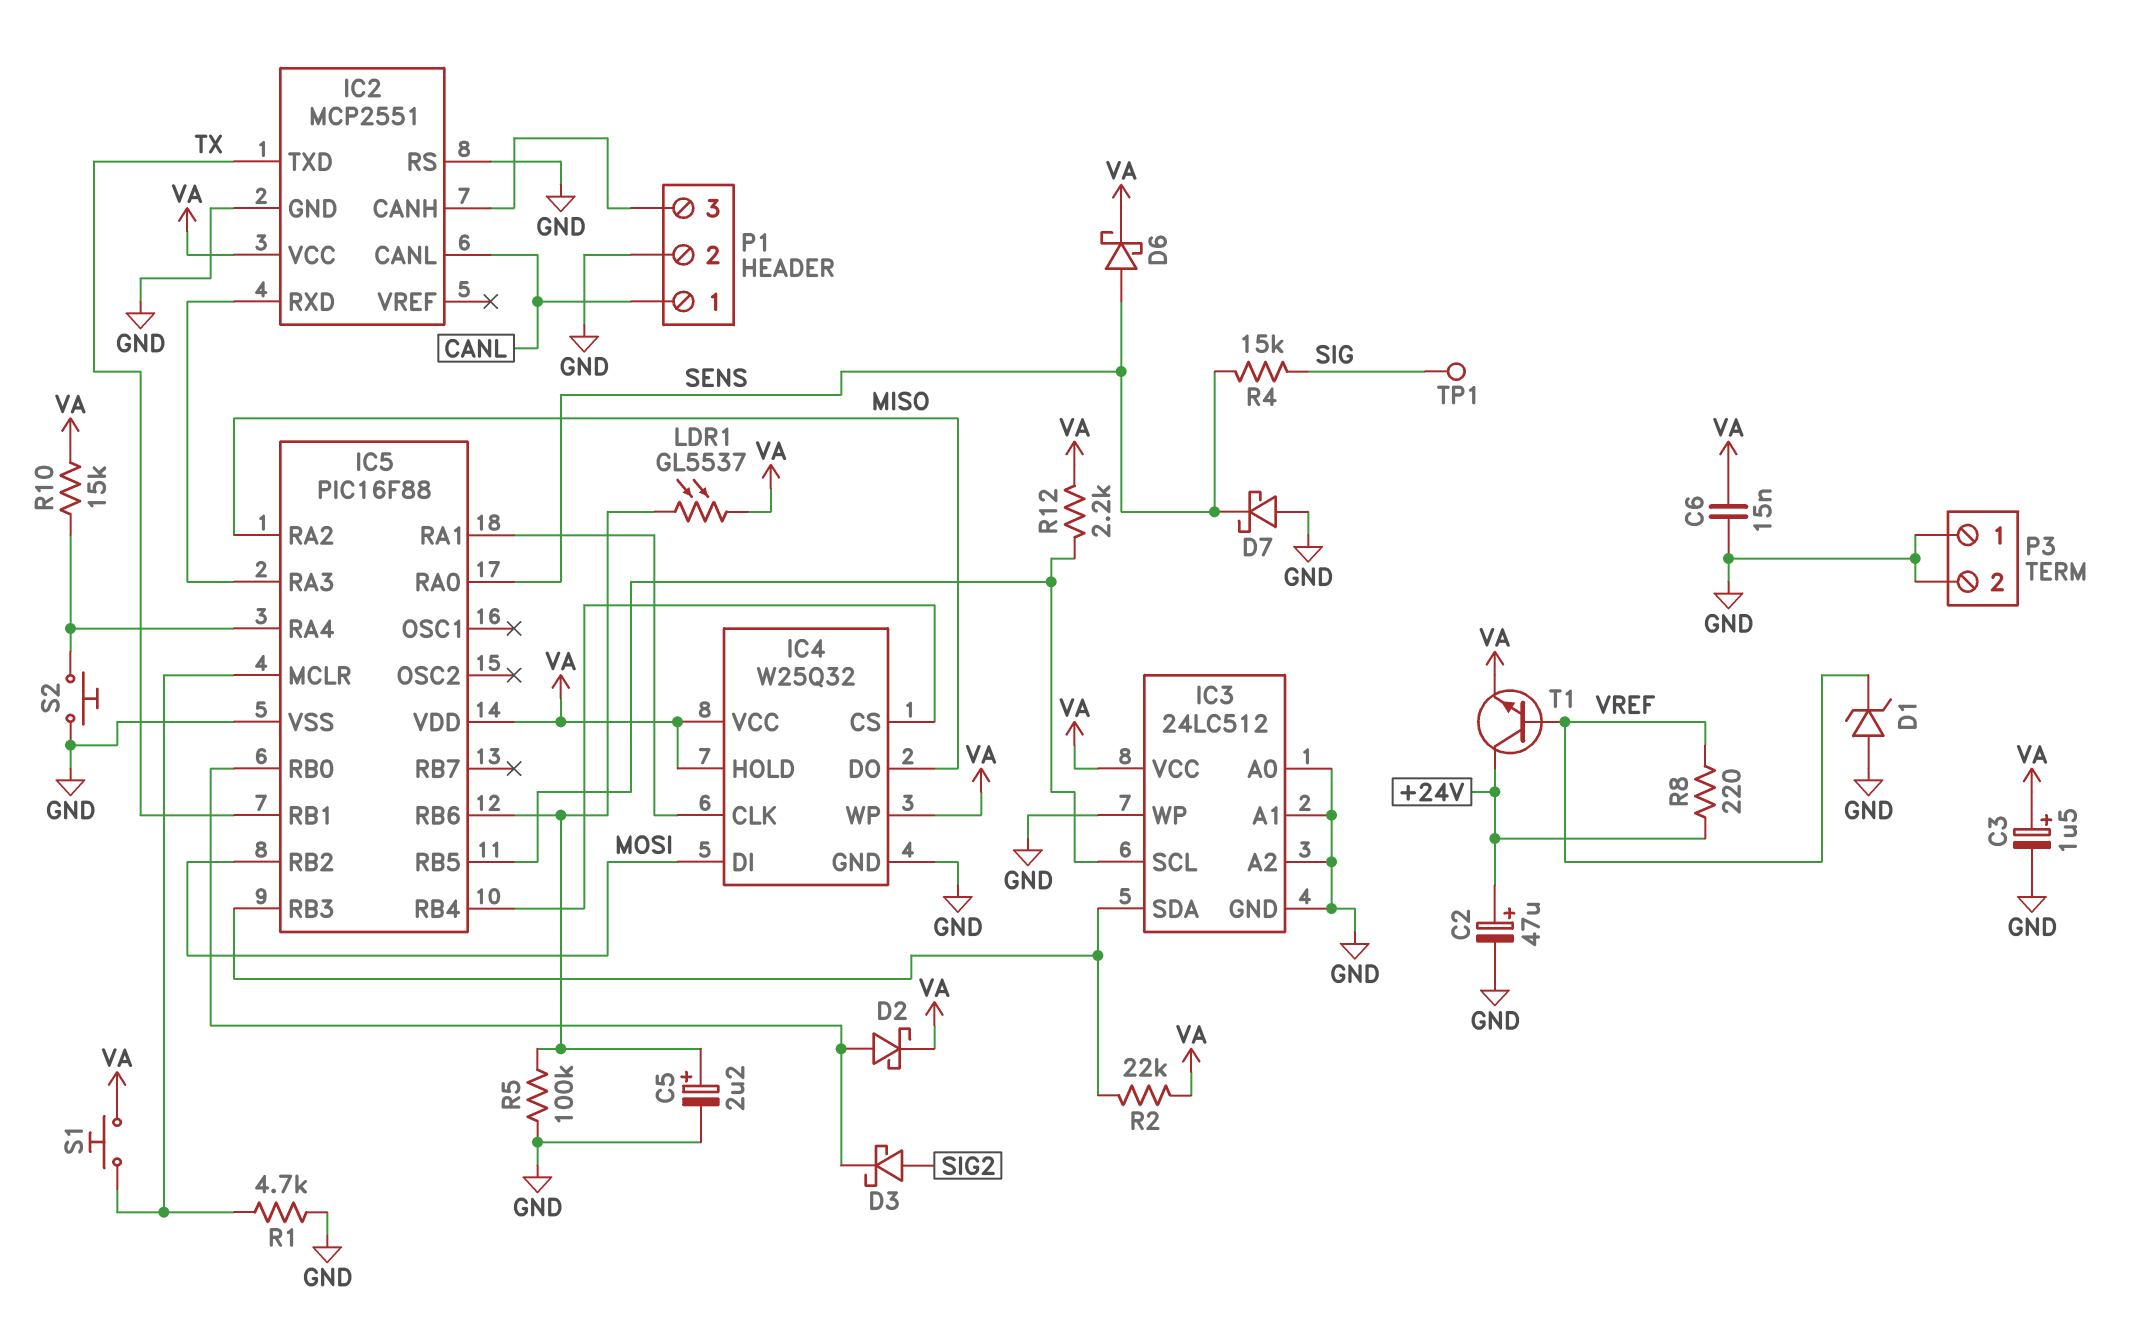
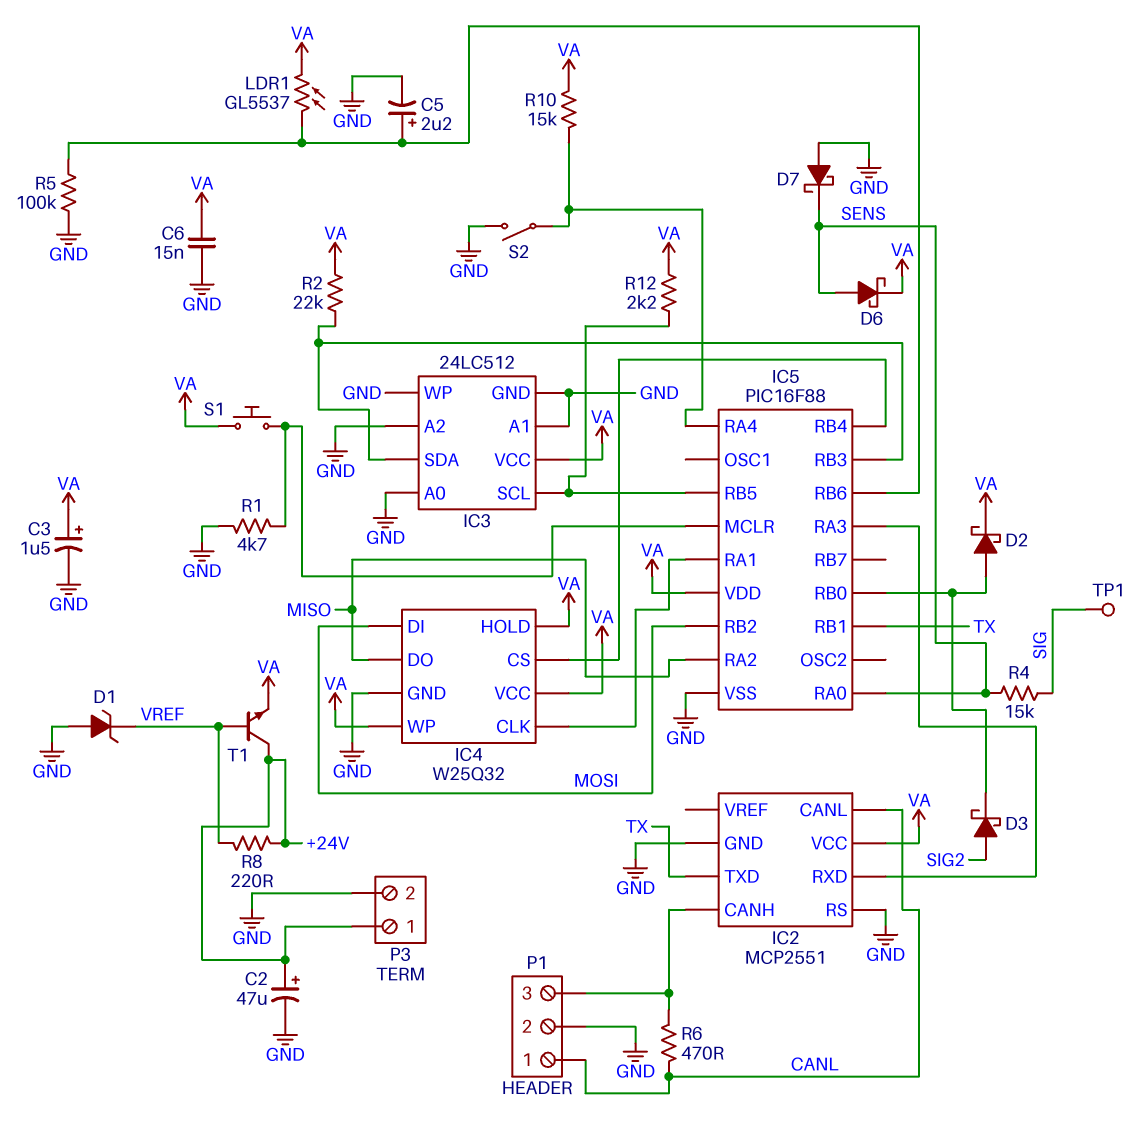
P3 pin 1: GND -> +24V
R6: none -> 470 (CANL, IC2/CANH)
S2: button (GND, IC5/RA4) -> switch (GND, IC5/RA4)

